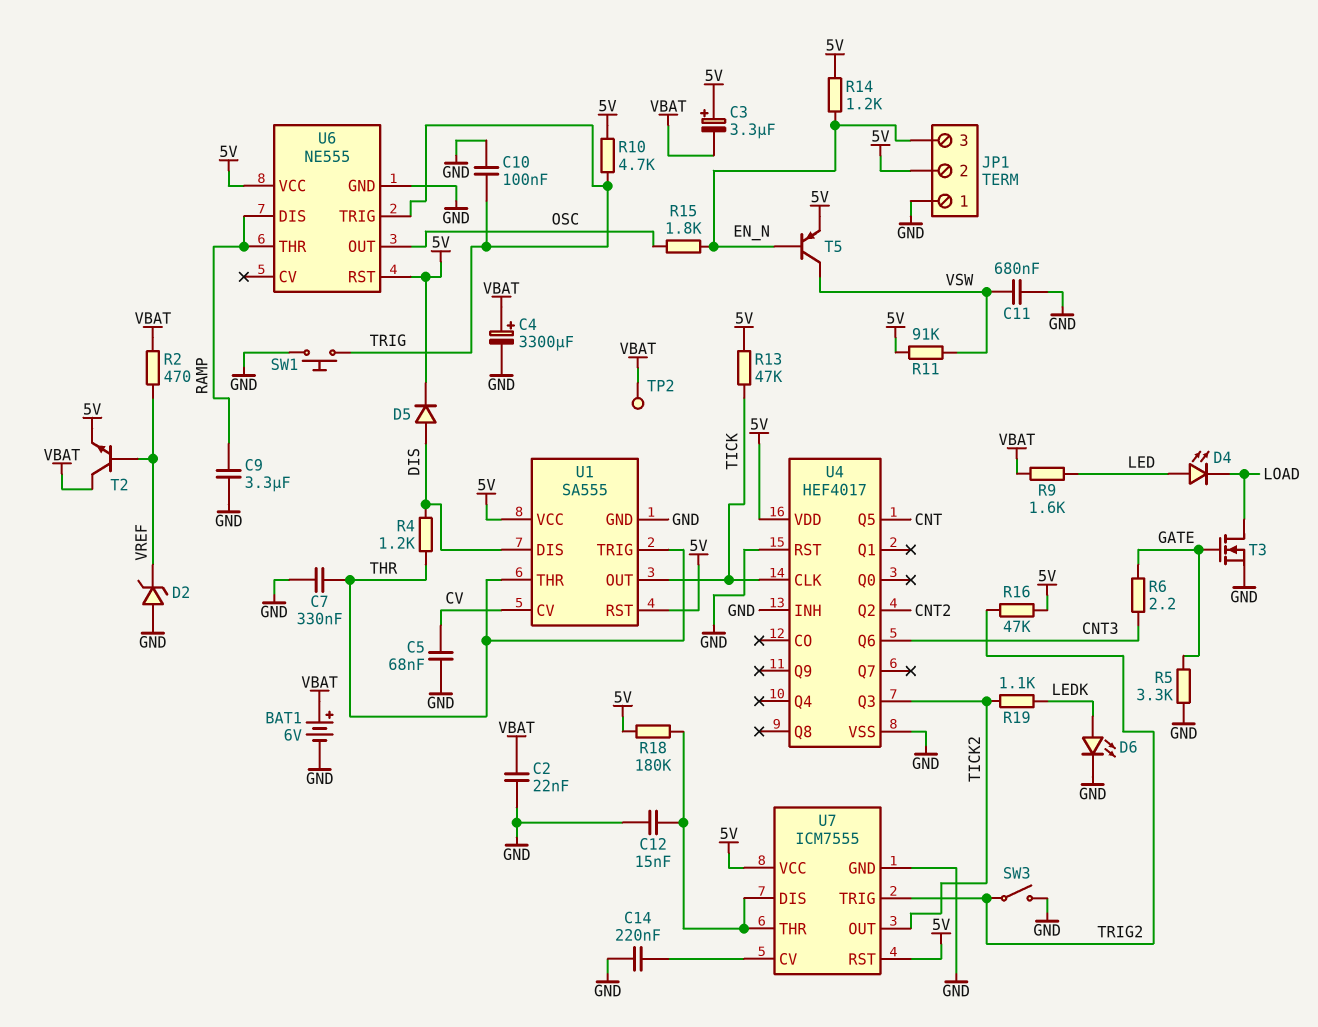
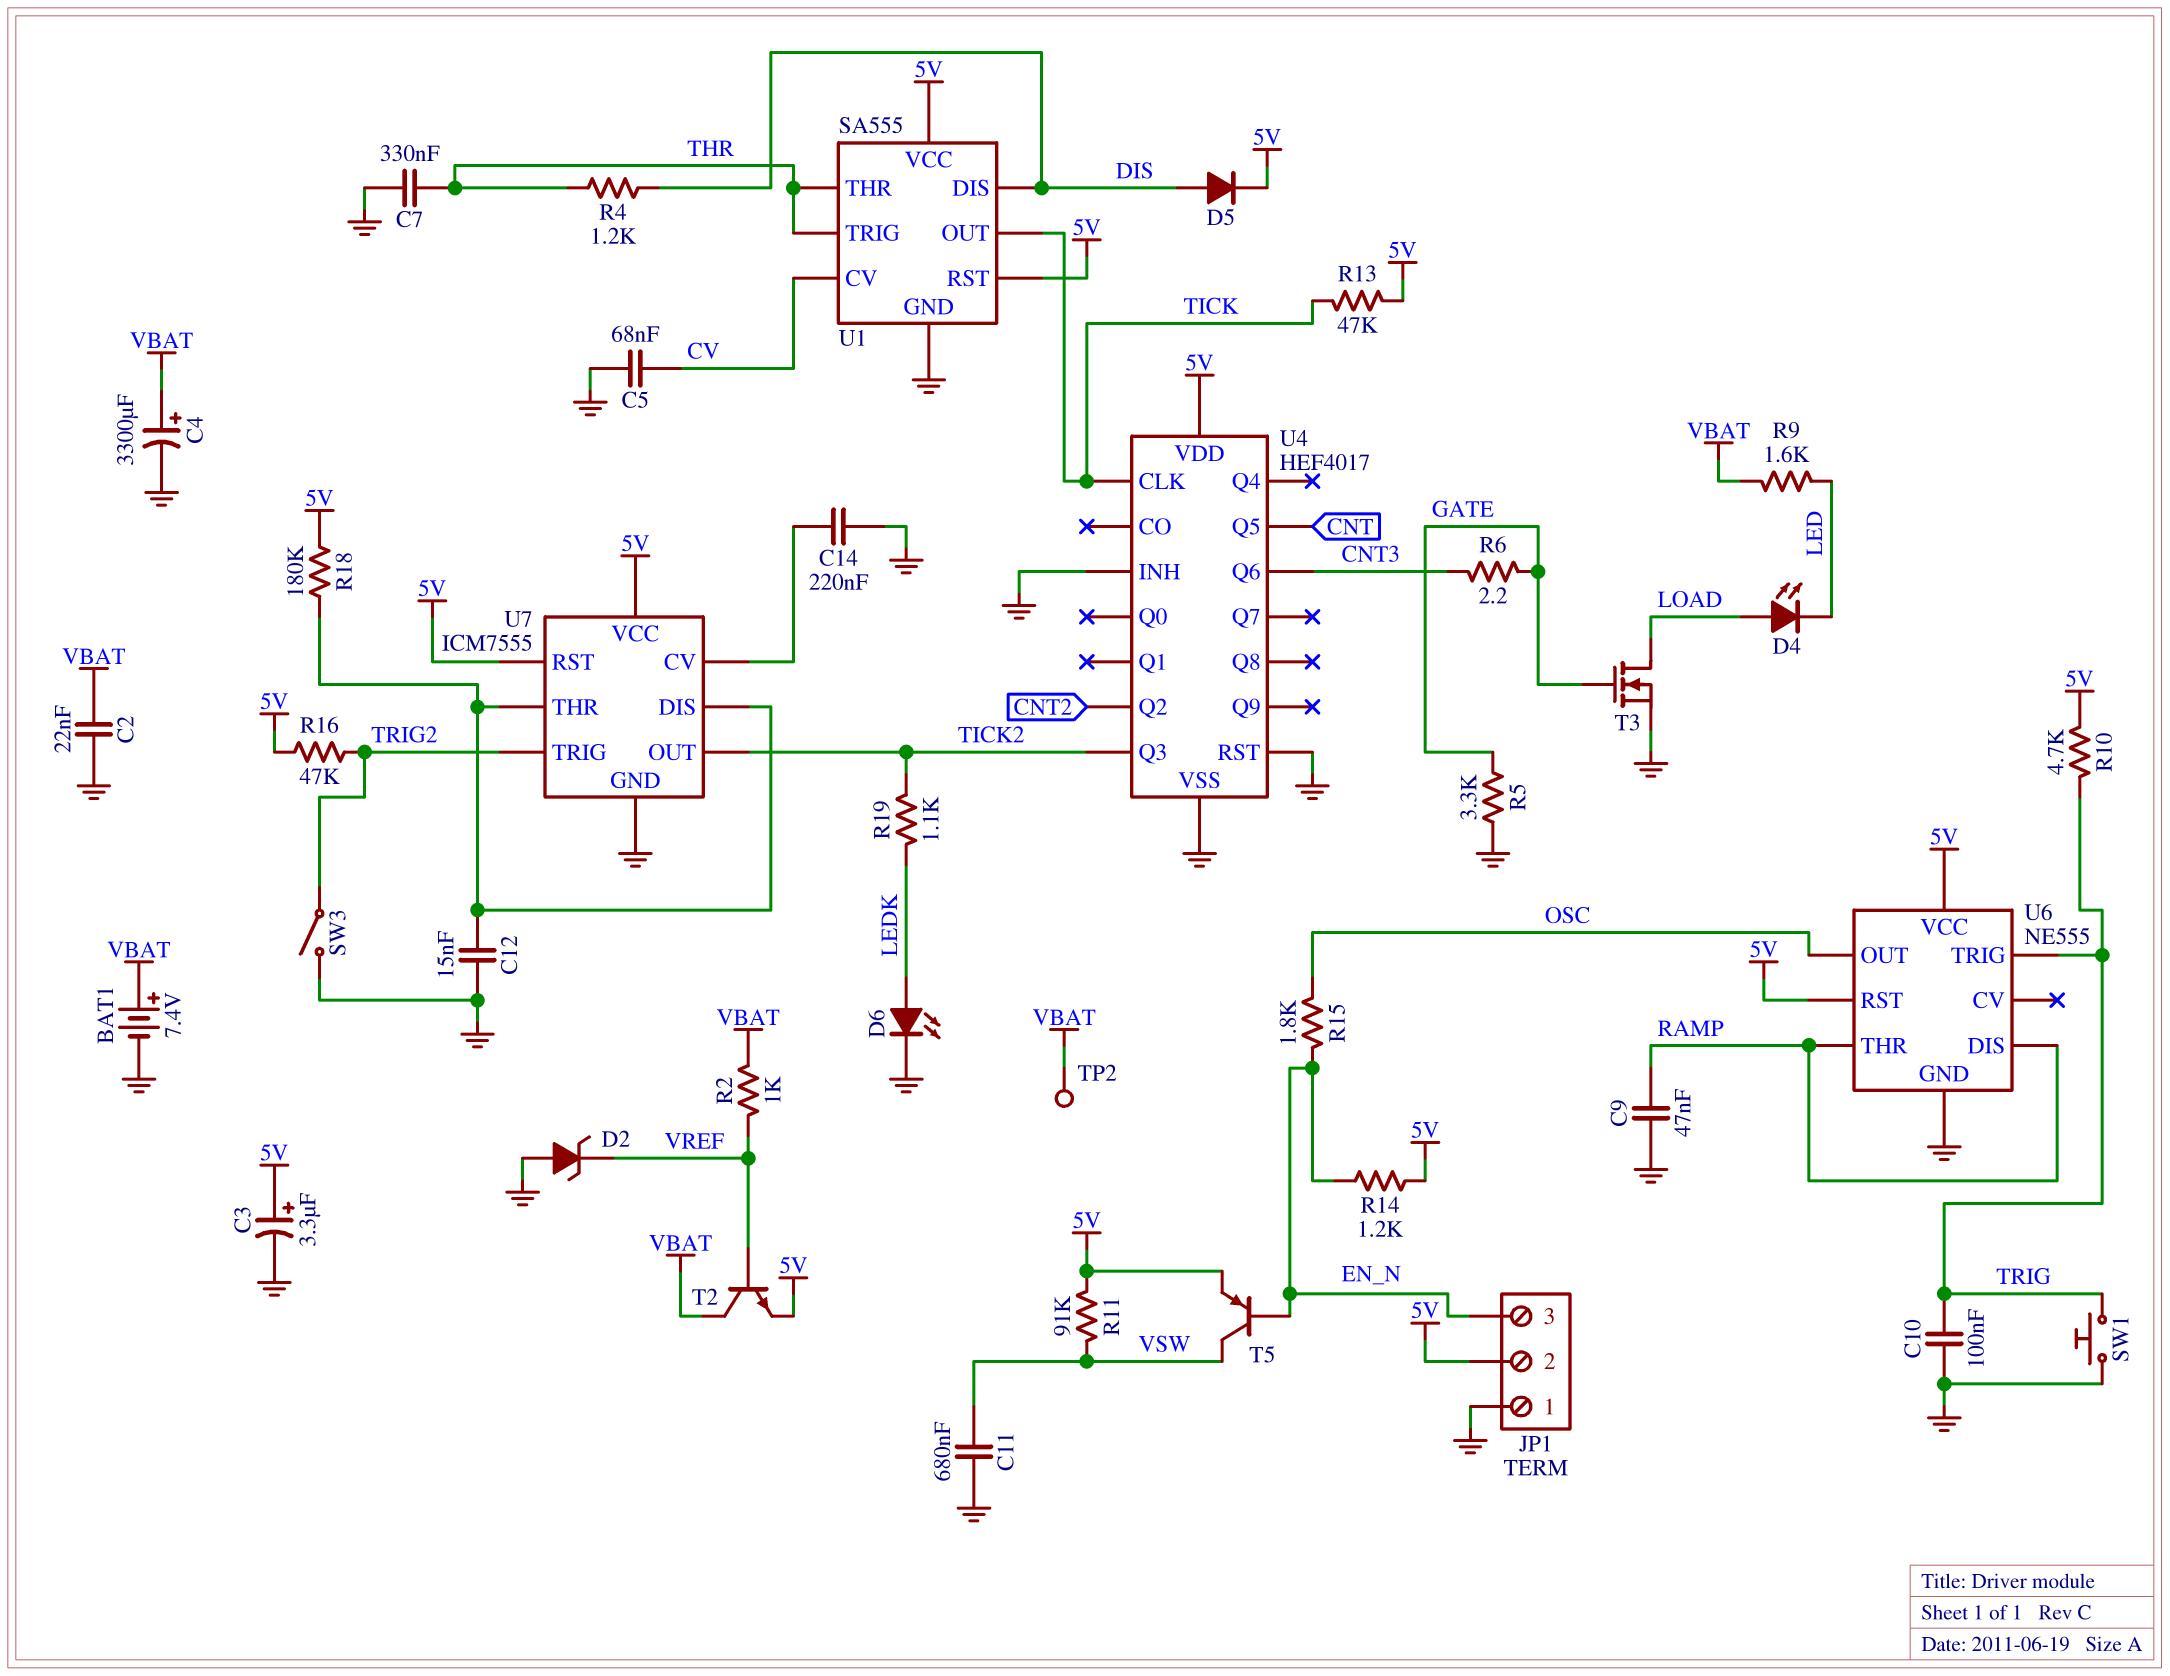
BAT1: 6V (plus VBAT, minus GND) -> 7.4V (plus VBAT, minus GND)
C3: 3.3uF (plus 5V, minus VBAT) -> 3.3uF (plus 5V, minus GND)
C9: 3.3uF (GND, RAMP) -> 47nF (GND, RAMP)
D4: LED (A LED, K LOAD) -> LED (A LOAD, K LED)
R2: 470 (VBAT, VREF) -> 1k (VBAT, VREF)

